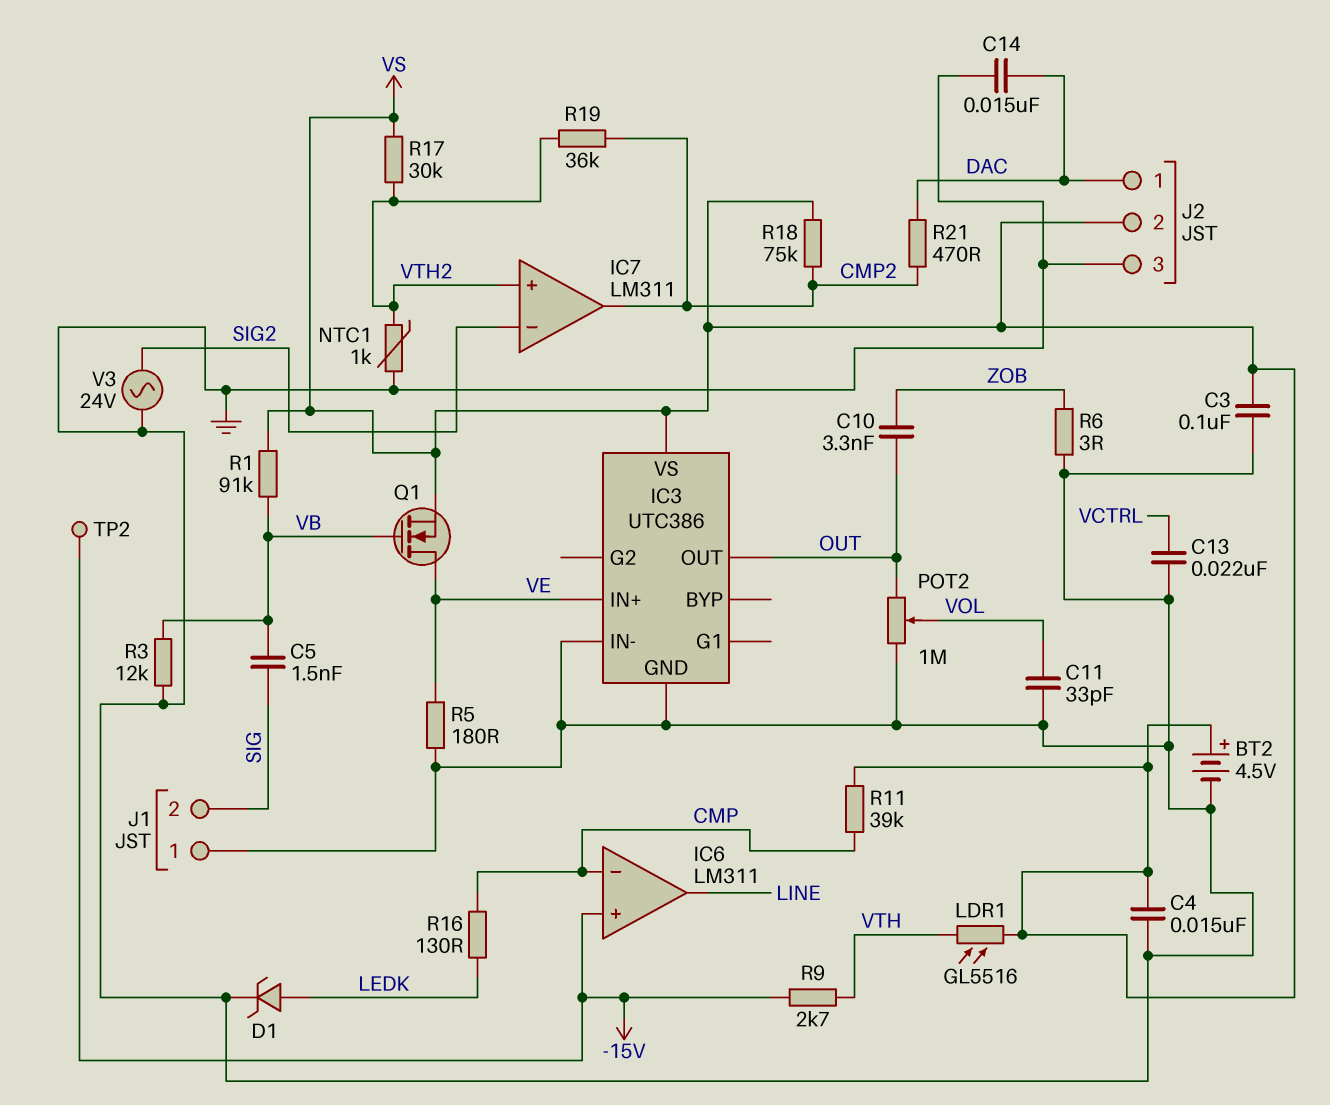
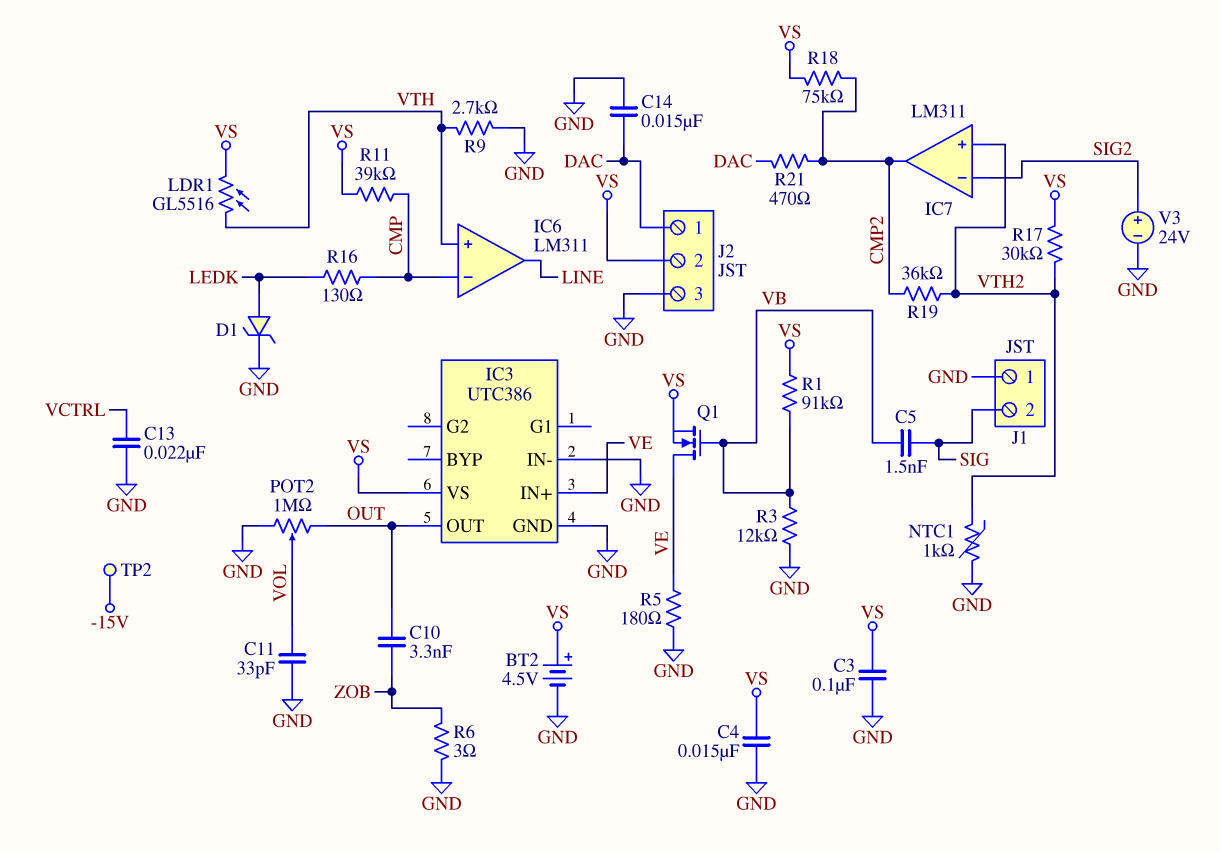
IC6 pin in+: -15V -> VTH
R9: 2.7k (-15V, VTH) -> 2.7k (GND, VTH)
V3: AC 24V (GND, SIG2) -> 24V (plus SIG2, minus GND)

